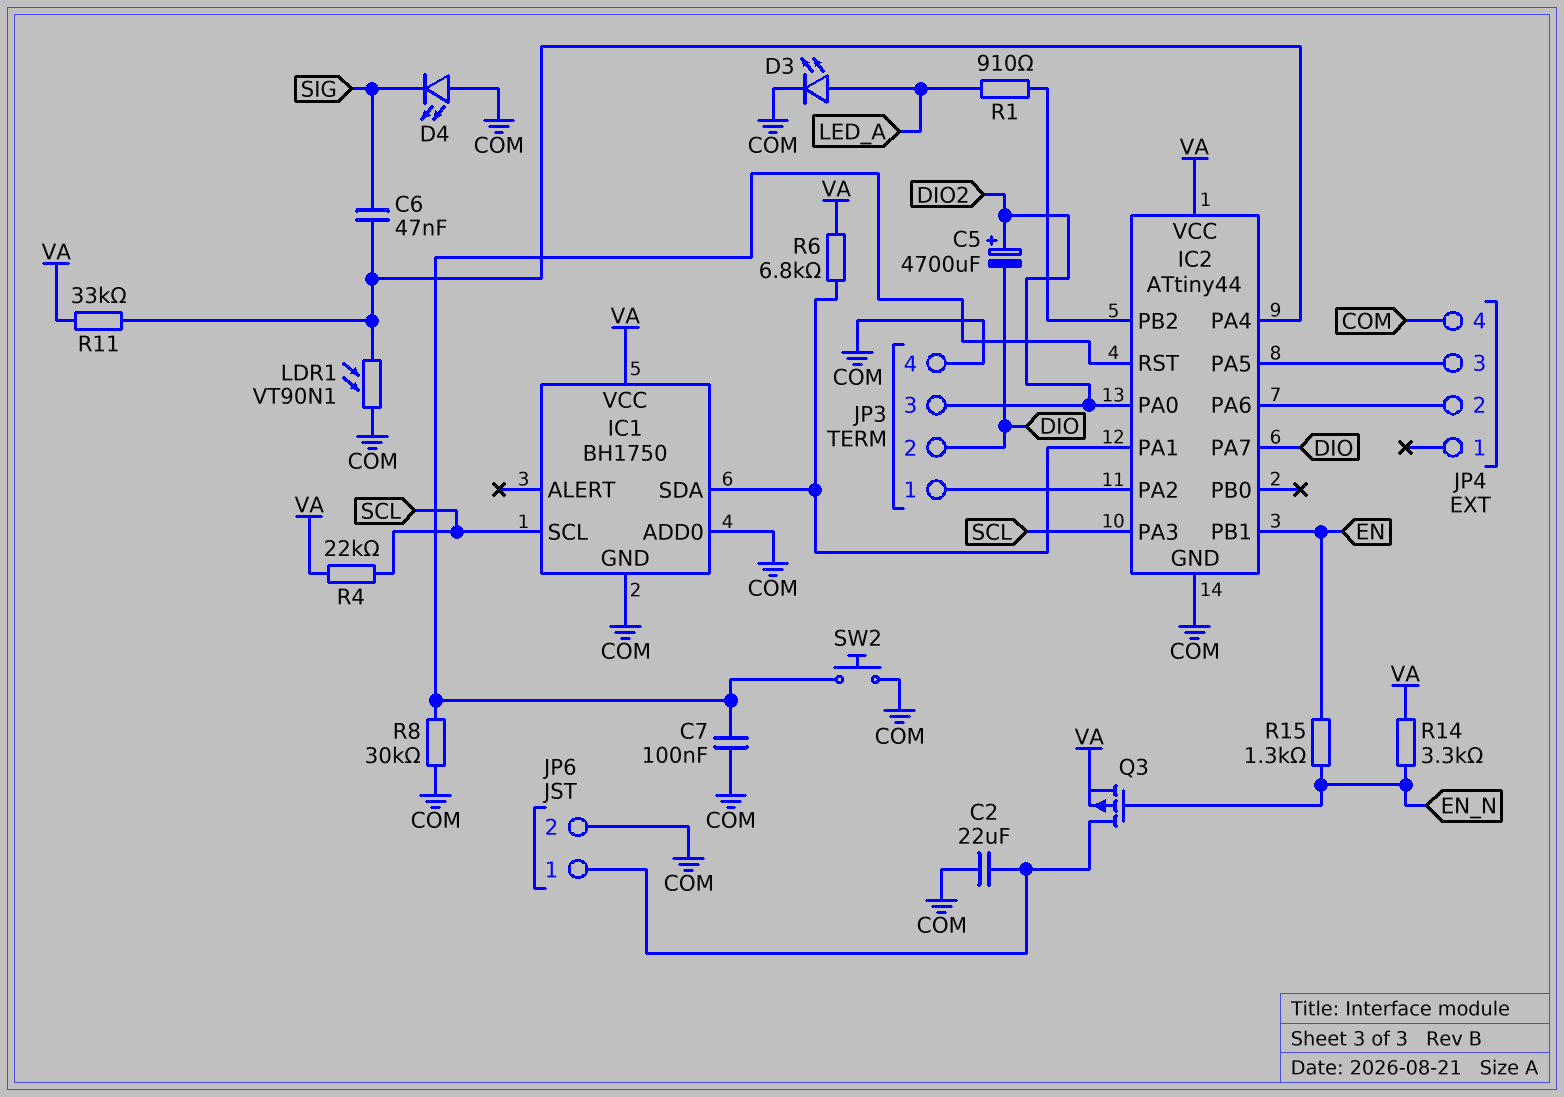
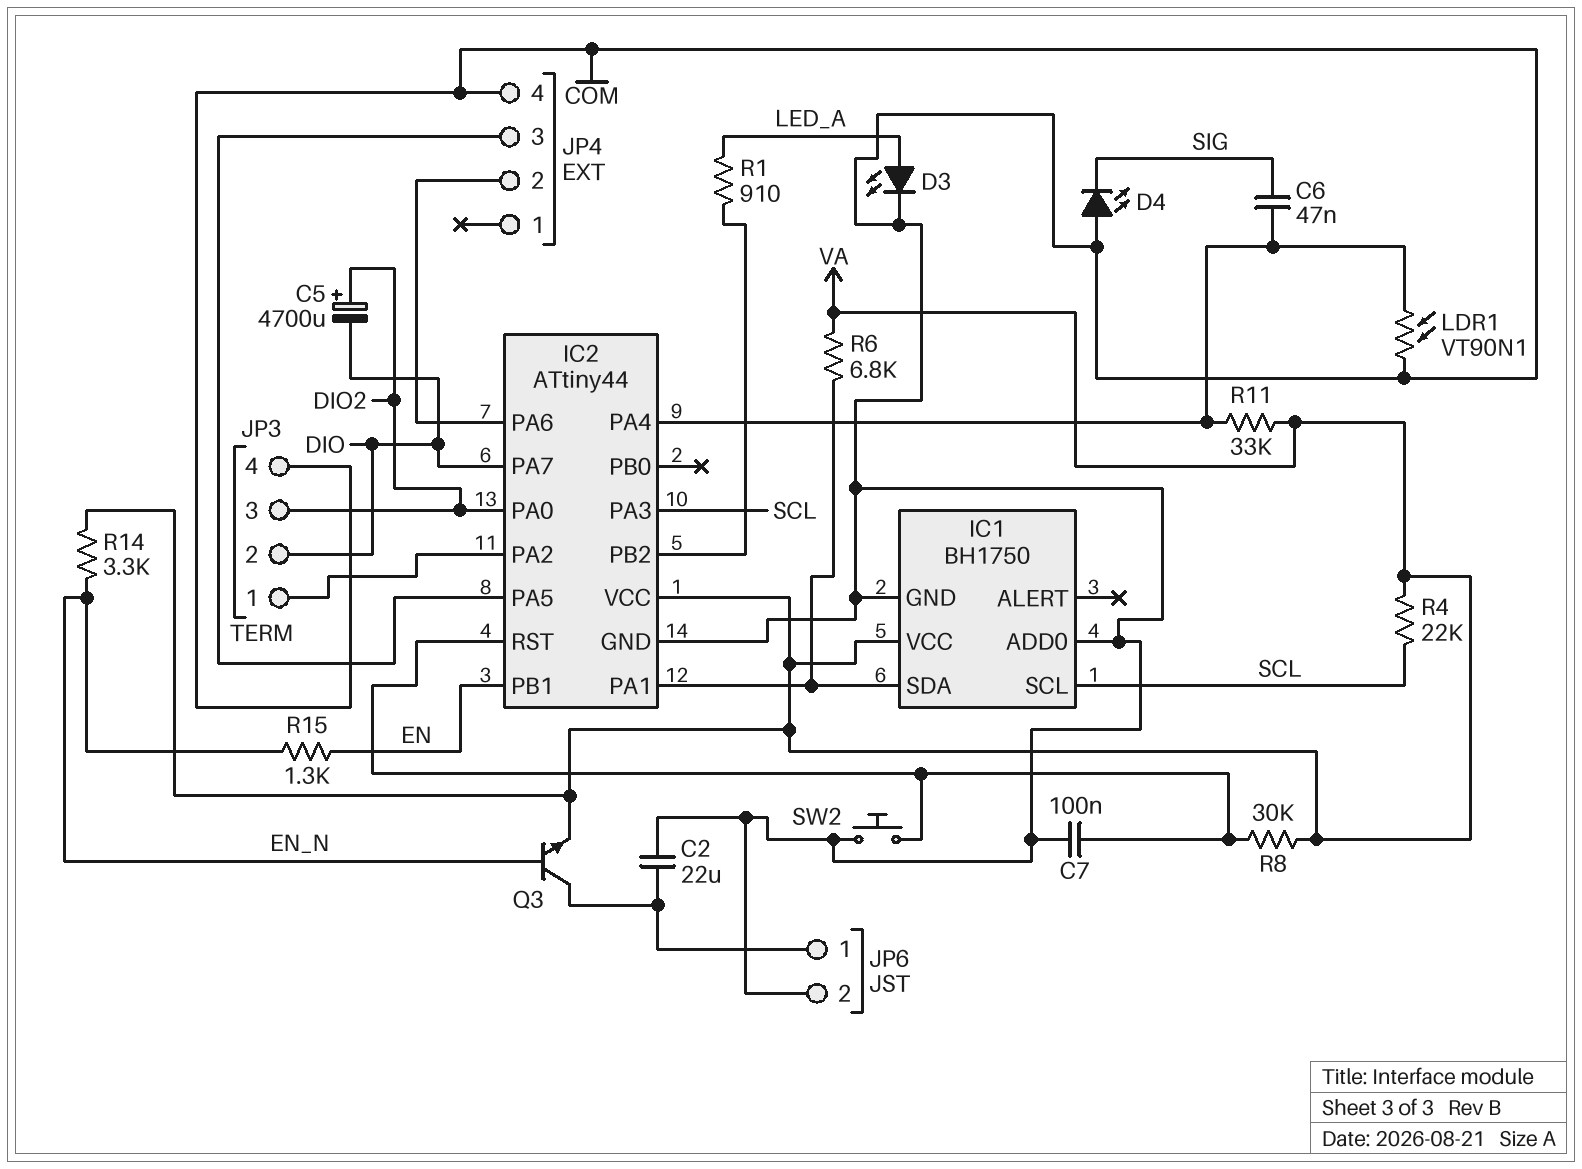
Q3: PMOS (G EN_N, D JP6/1, S VA) -> NPN (B EN_N, C JP6/1, E VA)
R8: 30k (COM, IC2/RST) -> 30k (IC2/RST, VA)

